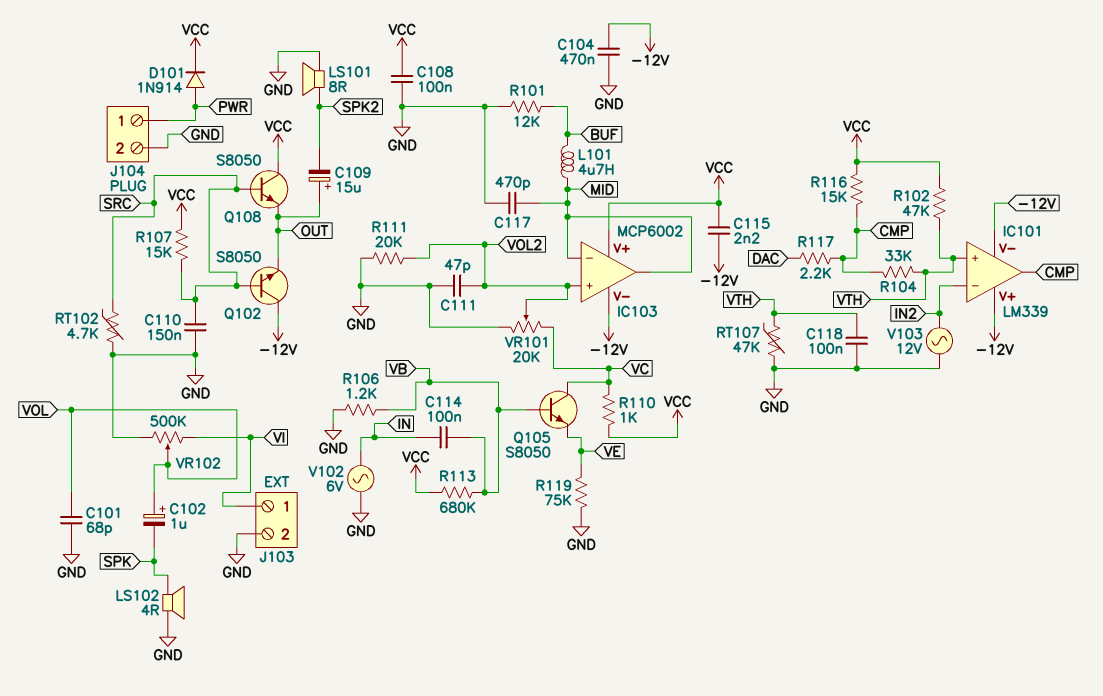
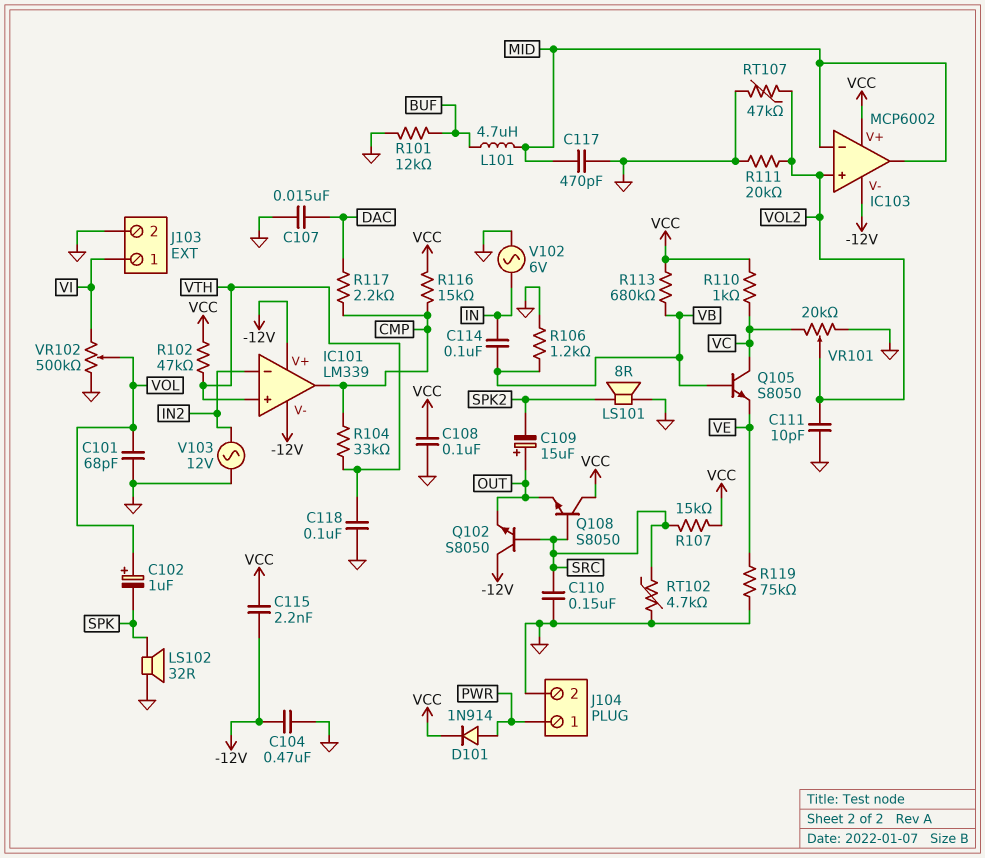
C107: none -> 15nF (DAC, GND)
C111: 47pF (GND, VOL2) -> 10pF (GND, VOL2)
LS102: speaker 4R (GND, SPK) -> speaker 32R (GND, SPK)
RT107: 47k (GND, VTH) -> 47k (GND, VOL2)

